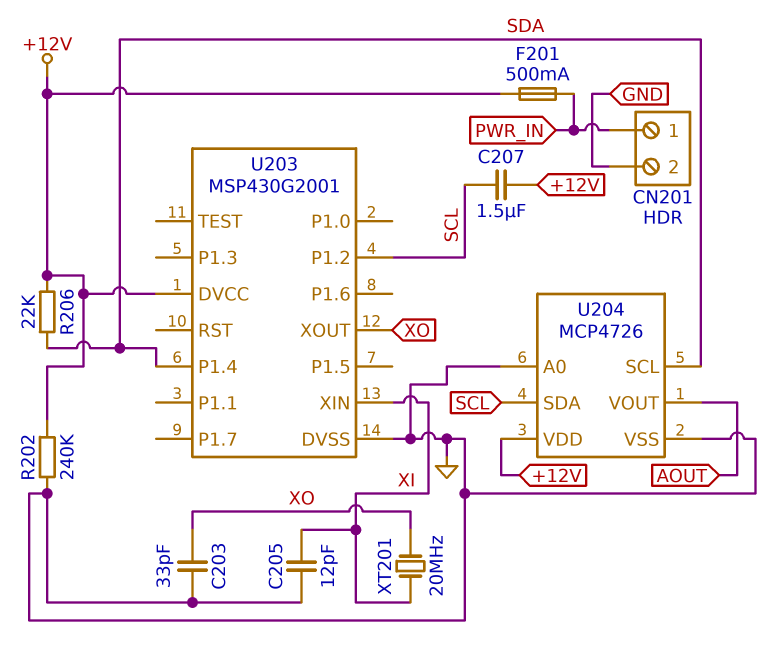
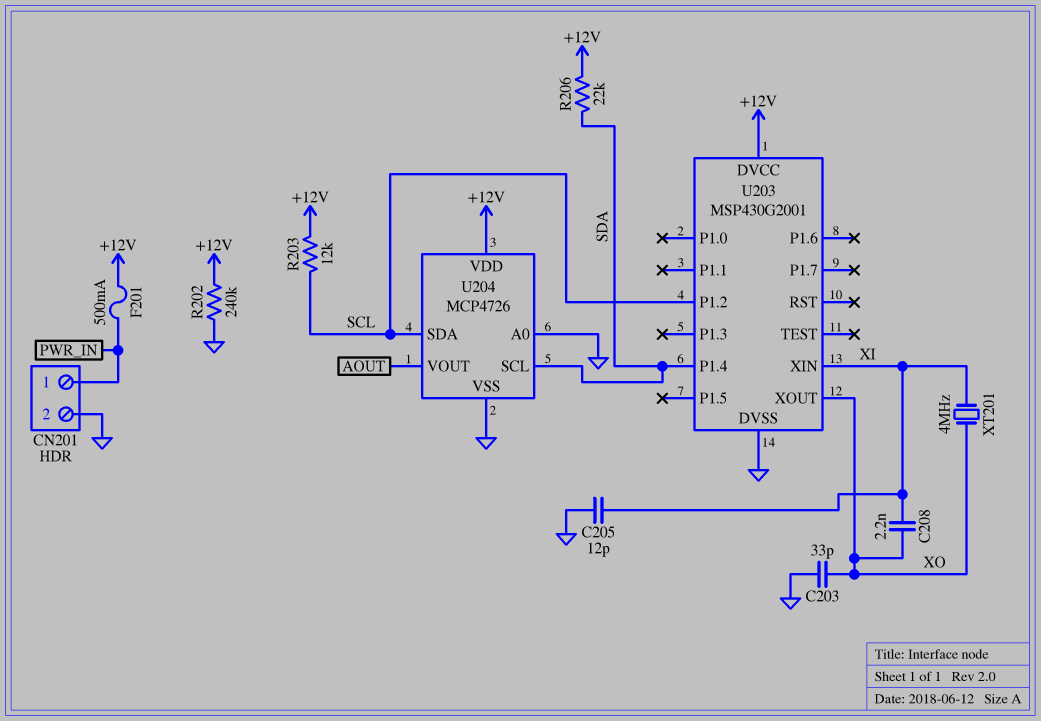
C207: 1.5uF (+12V, SCL) -> none
C208: none -> 2.2nF (XI, XO)
R203: none -> 12k (+12V, SCL)
XT201: 20MHz (XI, XO) -> 4MHz (XI, XO)

